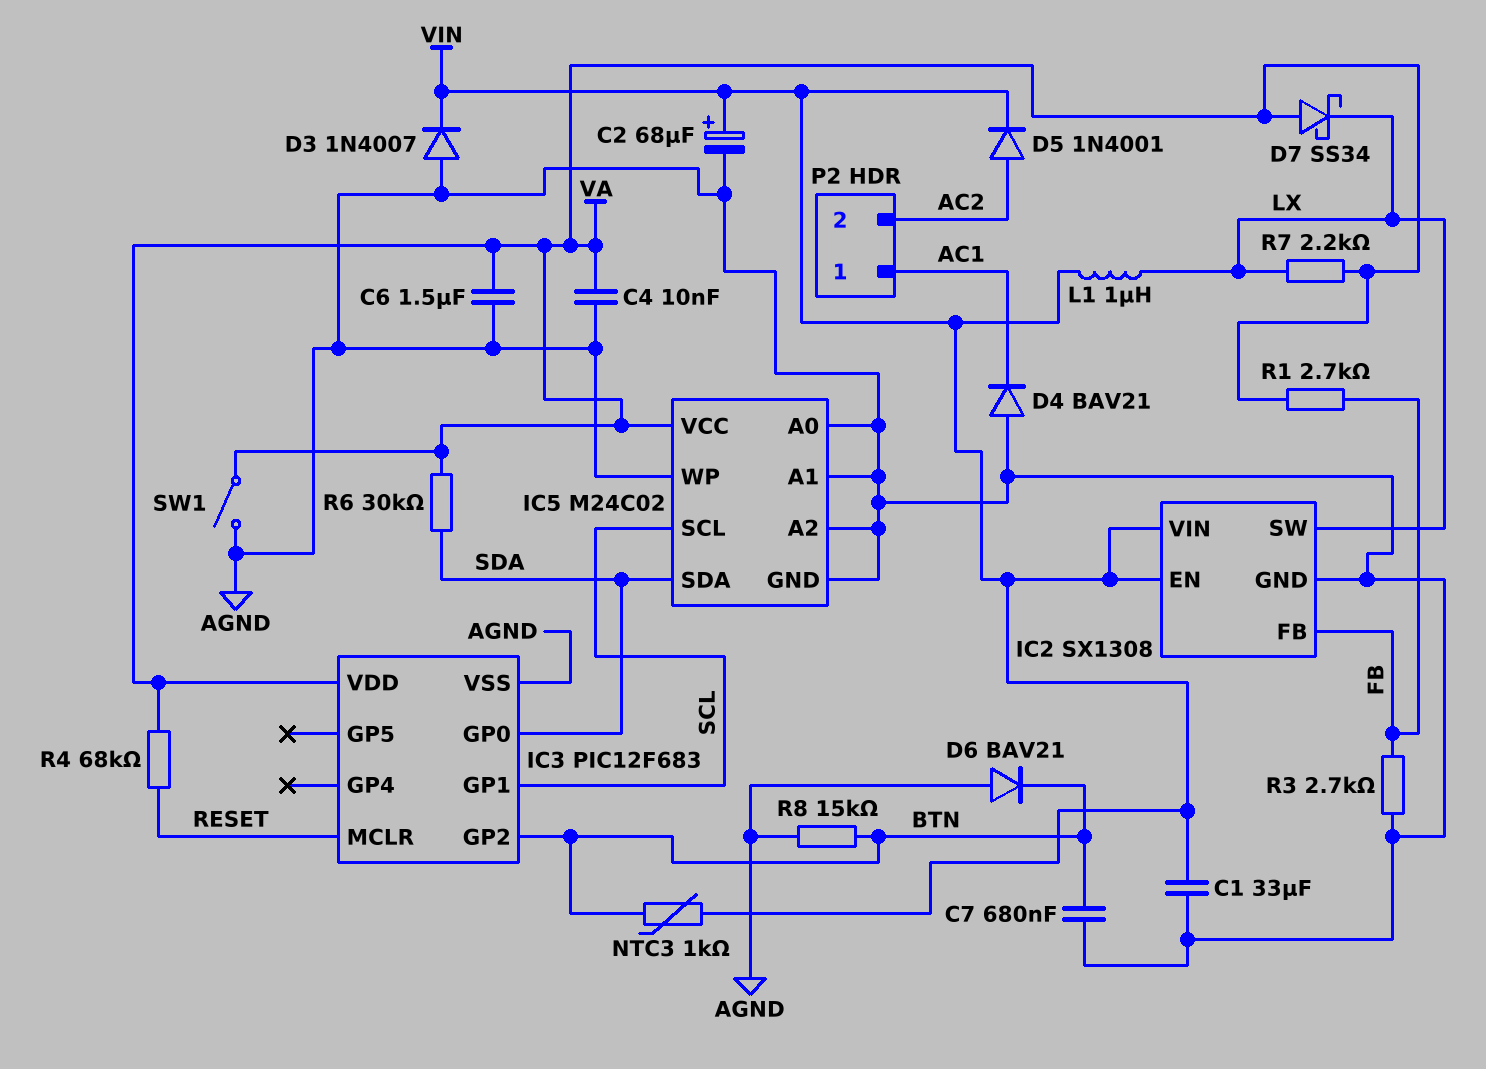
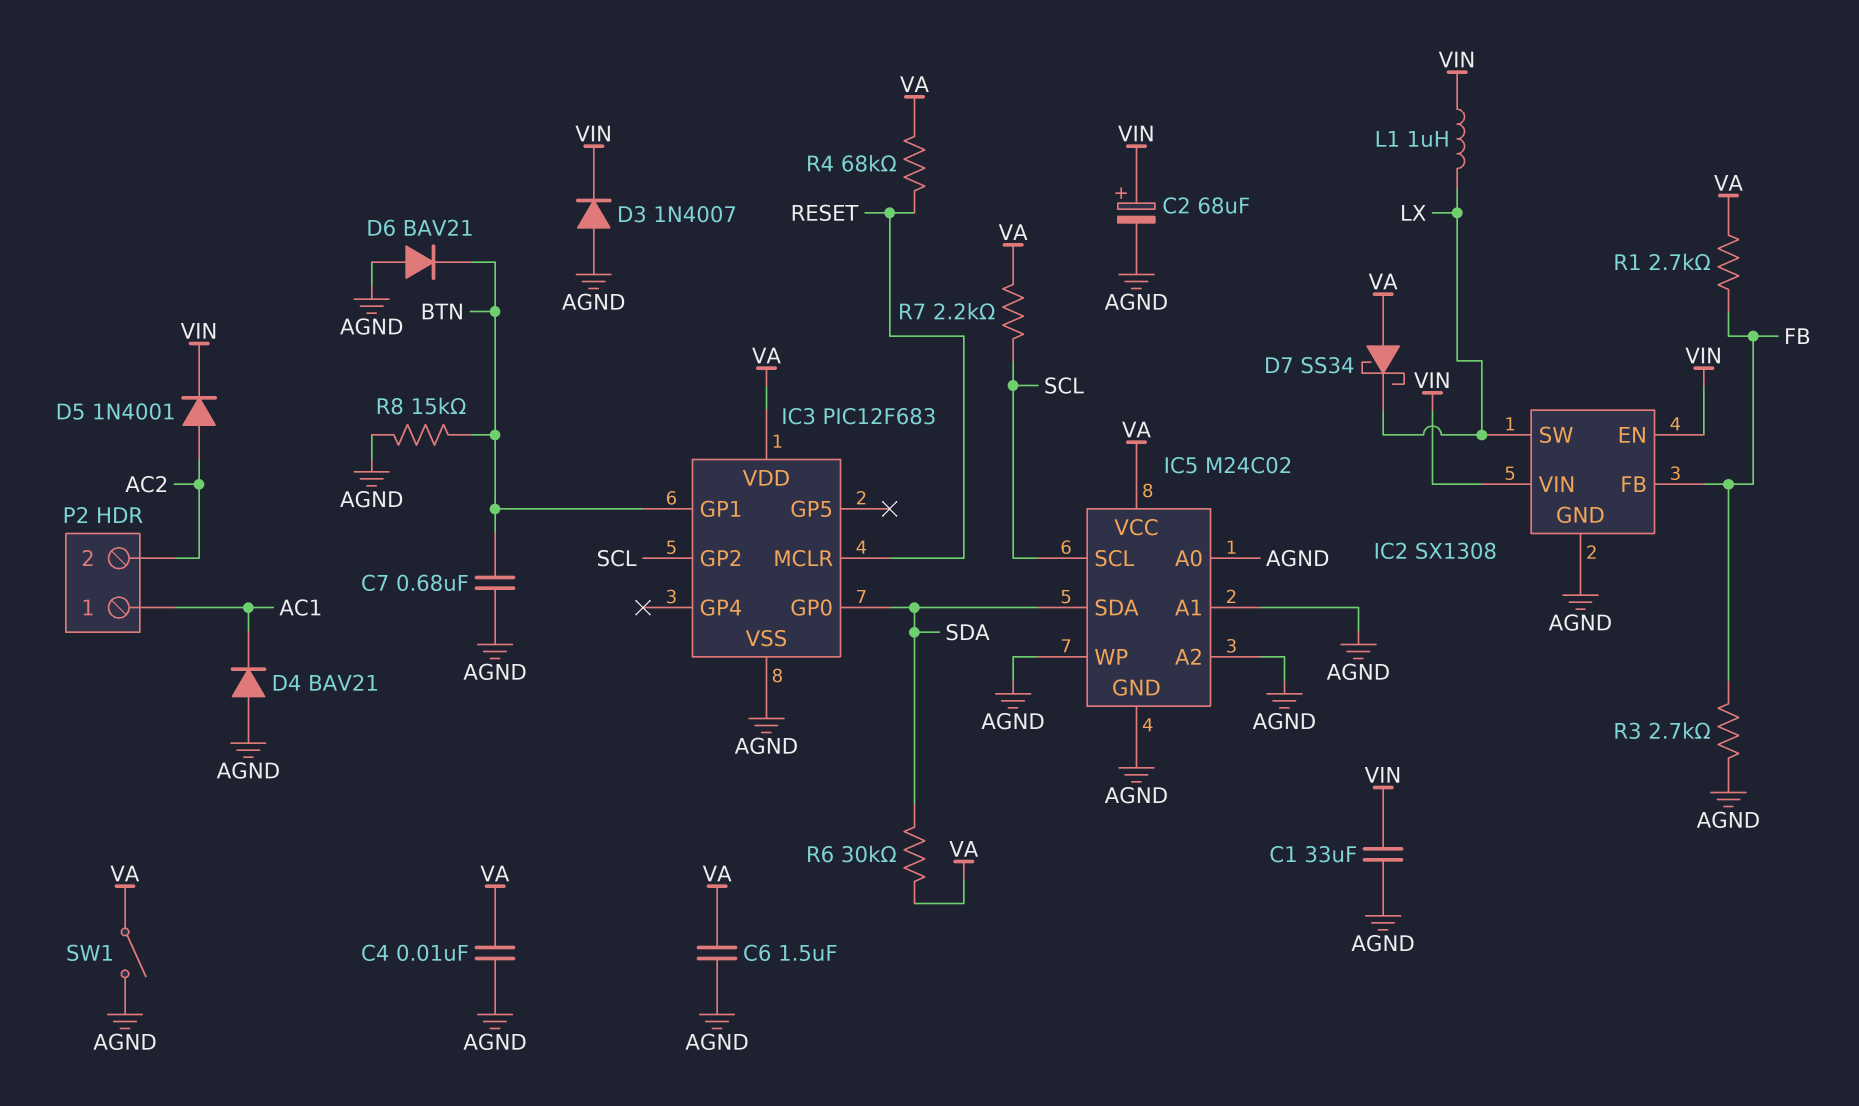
IC3 pin GP1: SCL -> BTN
IC3 pin GP2: BTN -> SCL
NTC3: 1k (BTN, VIN) -> none
R7: 2.2k (LX, VA) -> 2.2k (SCL, VA)

